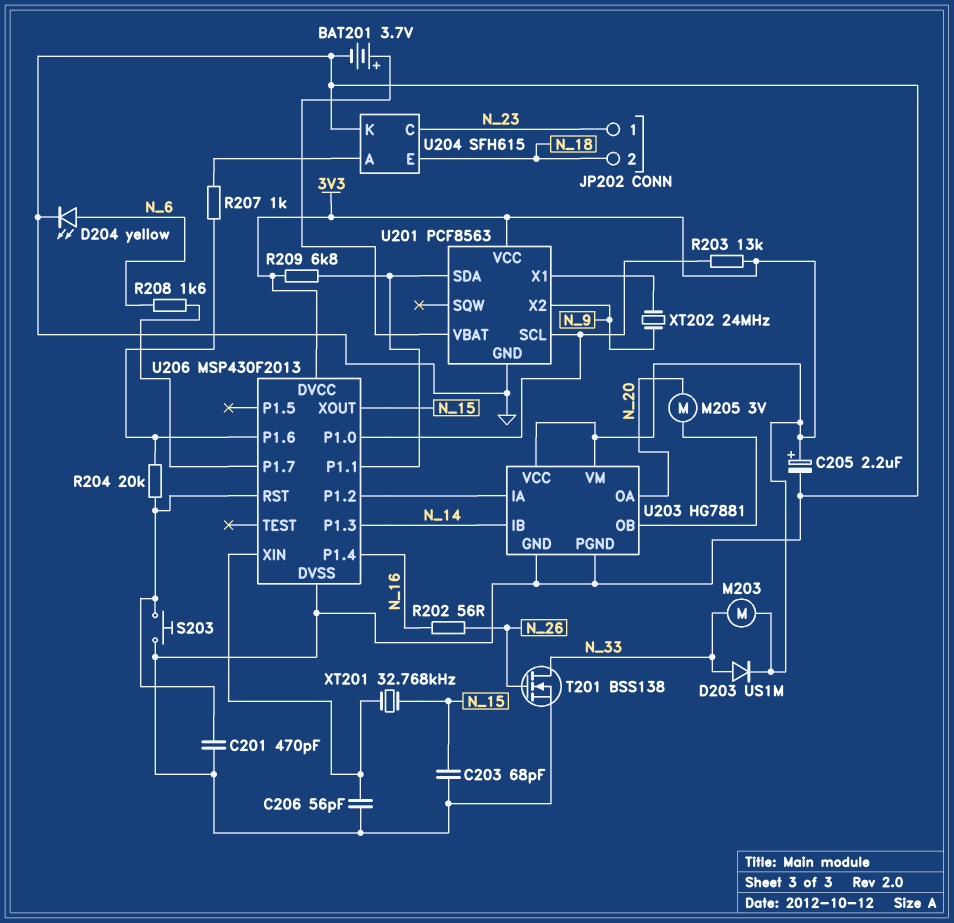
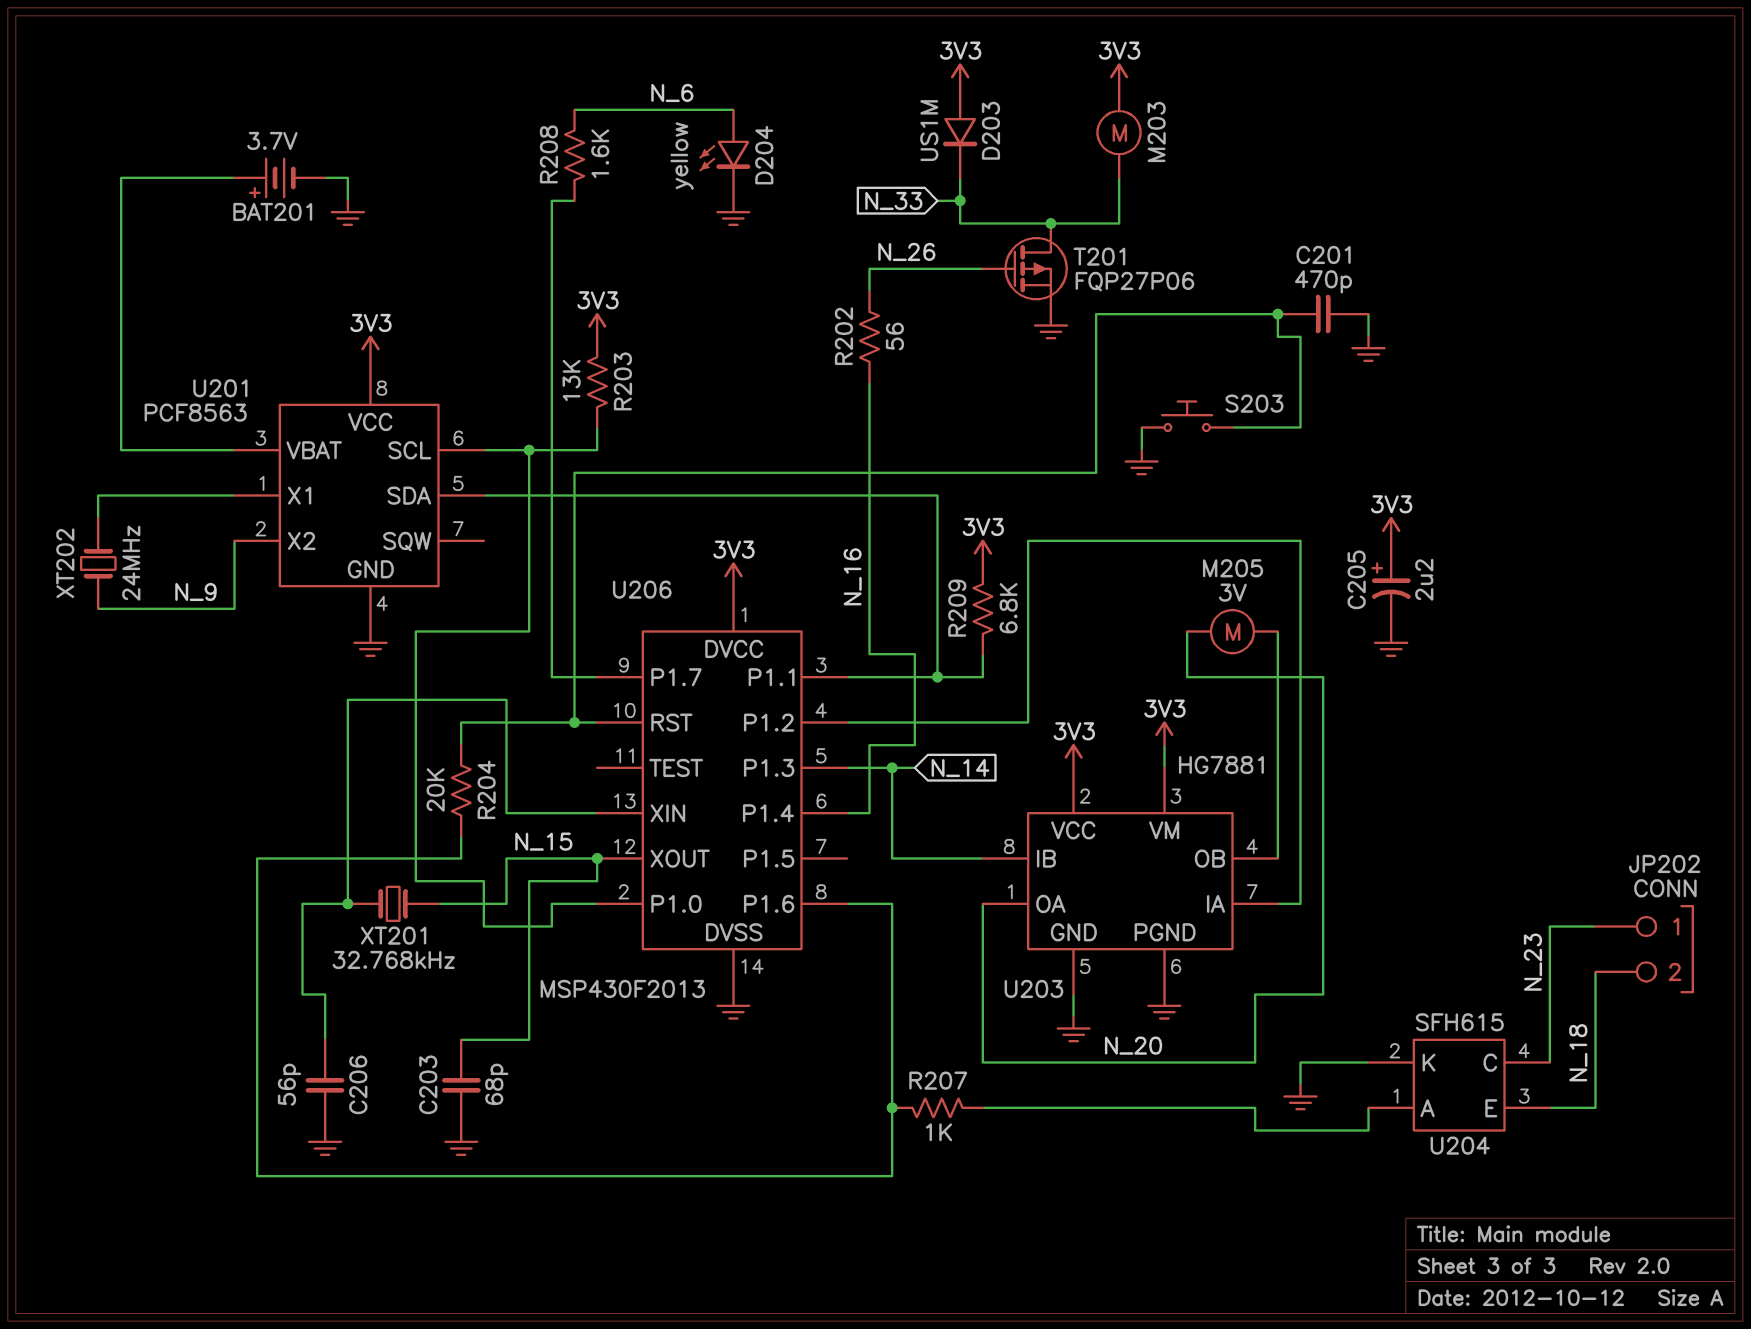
D203: diode US1M (A N_33, K 3V3) -> diode US1M (A 3V3, K N_33)
T201: NMOS BSS138 (G N_26, D N_33, S GND) -> PMOS FQP27P06 (G N_26, D N_33, S GND)

